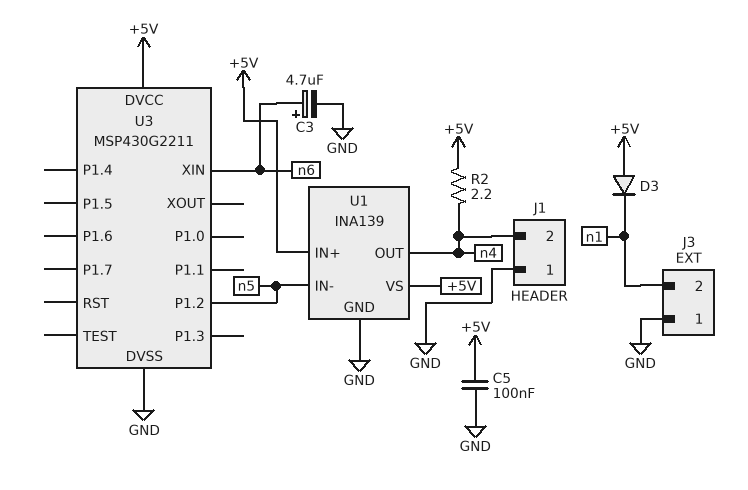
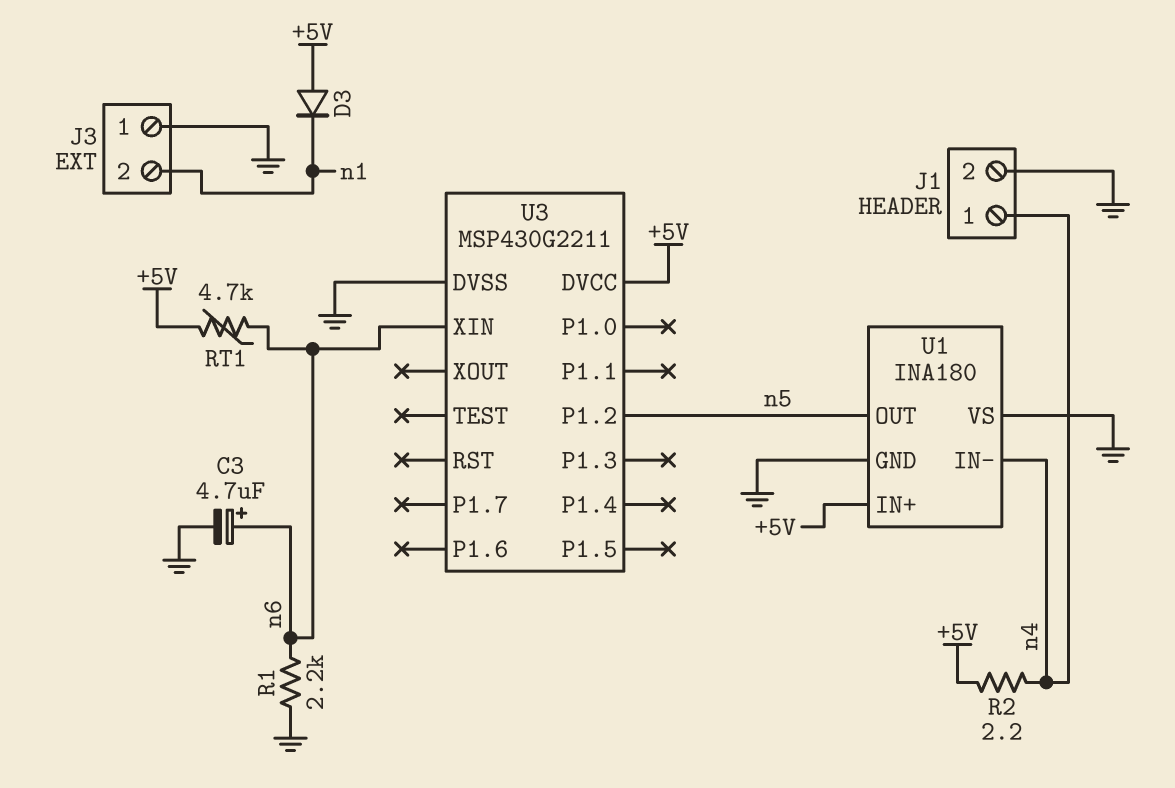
C5: 100nF (+5V, GND) -> none
J1 pin 1: GND -> n4
J1 pin 2: n4 -> GND
R1: none -> 2.2k (GND, n6)
RT1: none -> 4.7k (+5V, n6)
U1: INA139 -> INA180
U1 pin IN-: n5 -> n4
U1 pin OUT: n4 -> n5
U1 pin VS: +5V -> GND

